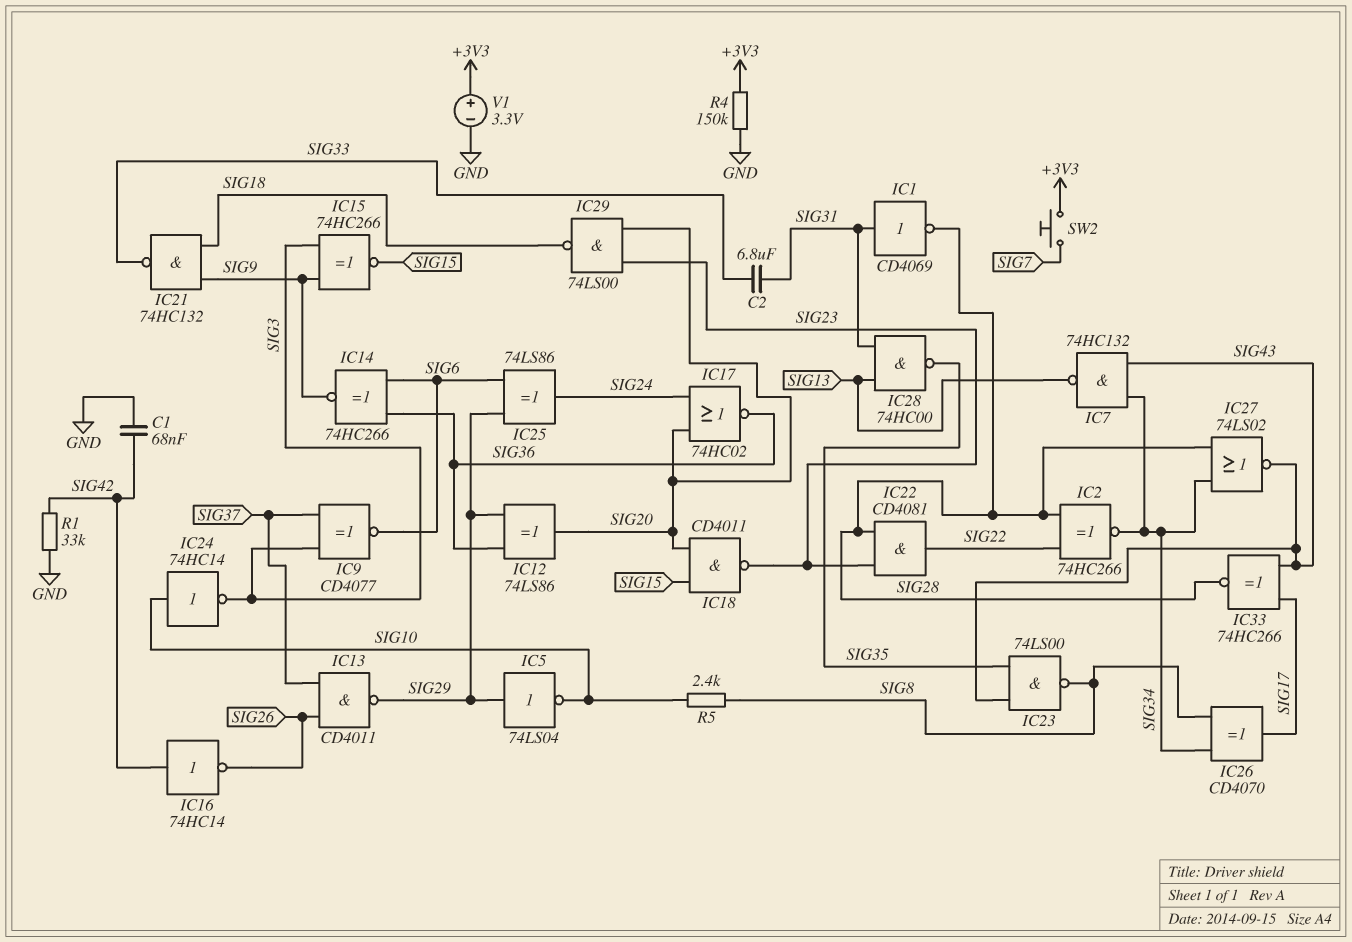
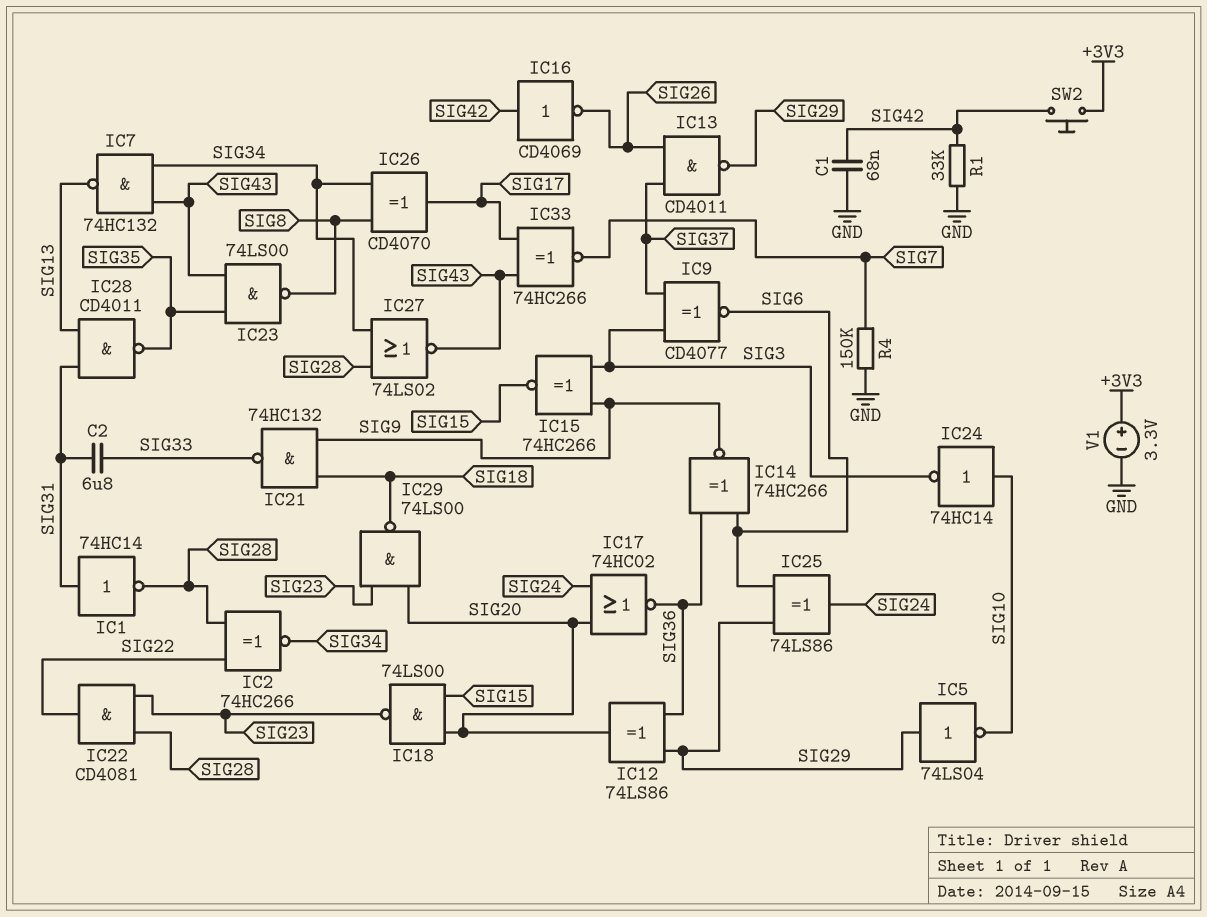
IC1: NOT CD4069 (in SIG31, out SIG28) -> NOT 74HC14 (in SIG31, out SIG28)
IC16: NOT 74HC14 (in SIG42, out SIG26) -> NOT CD4069 (in SIG42, out SIG26)
IC18: NAND CD4011 (in SIG15, in SIG20, out SIG23) -> NAND 74LS00 (in SIG15, in SIG20, out SIG23)
IC28: NAND 74HC00 (in SIG13, in SIG31, out SIG35) -> NAND CD4011 (in SIG13, in SIG31, out SIG35)
IC33: XNOR 74HC266 (in SIG17, in SIG43, out SIG28) -> XNOR 74HC266 (in SIG17, in SIG43, out SIG7)
R4: 150k (+3V3, GND) -> 150k (GND, SIG7)
R5: 2.4k (SIG8, SIG10) -> none
SW2: button (+3V3, SIG7) -> button (+3V3, SIG42)

